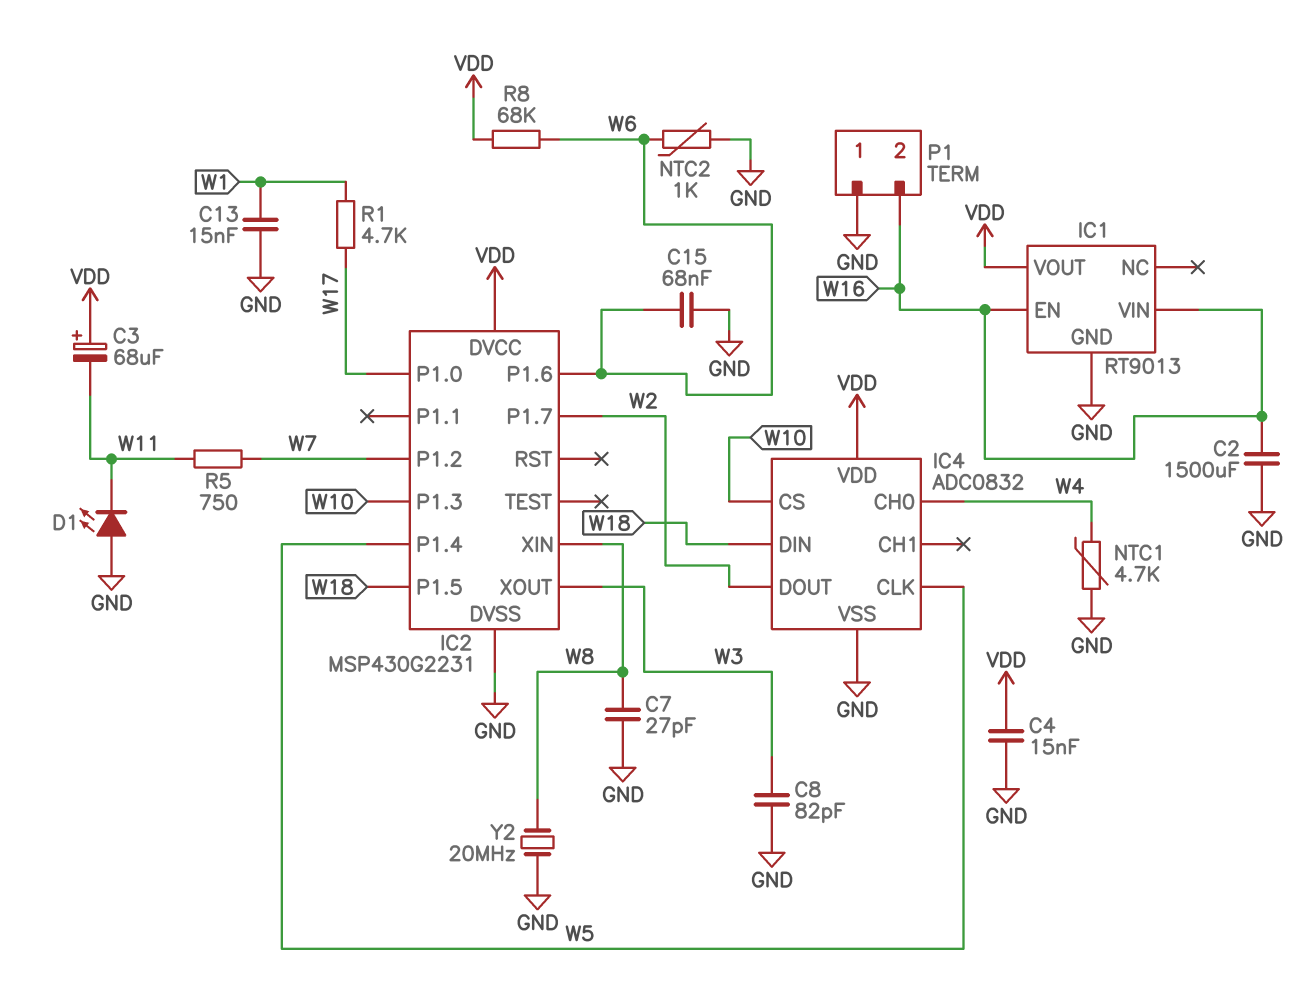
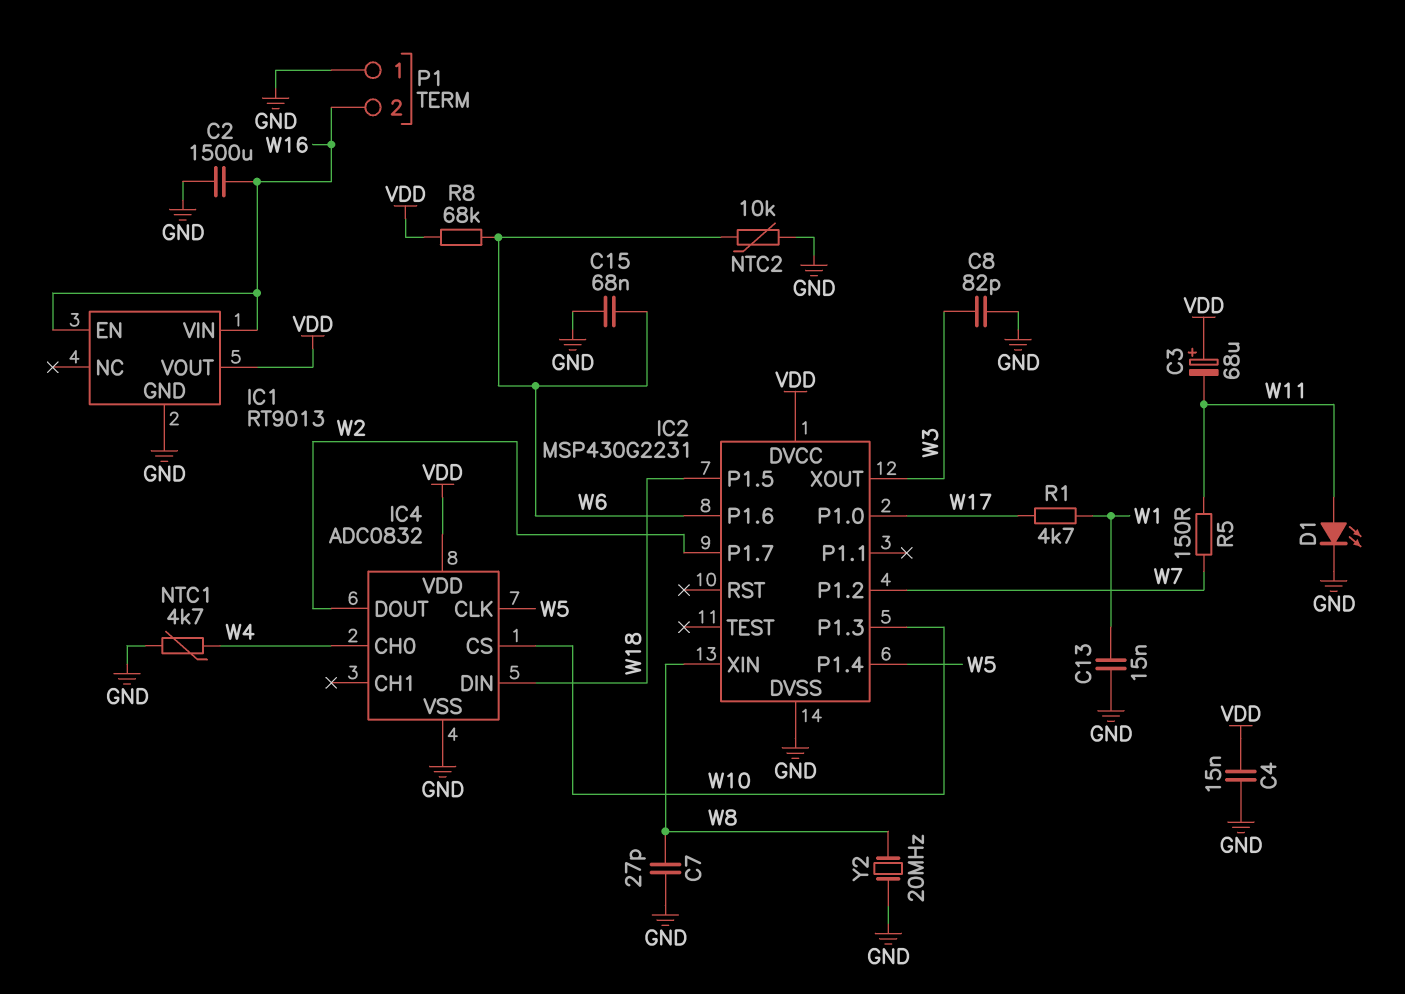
D1: LED (A GND, K W11) -> LED (A W11, K GND)
NTC2: 1k (GND, W6) -> 10k (GND, W6)
R5: 750 (W7, W11) -> 150 (W7, W11)

